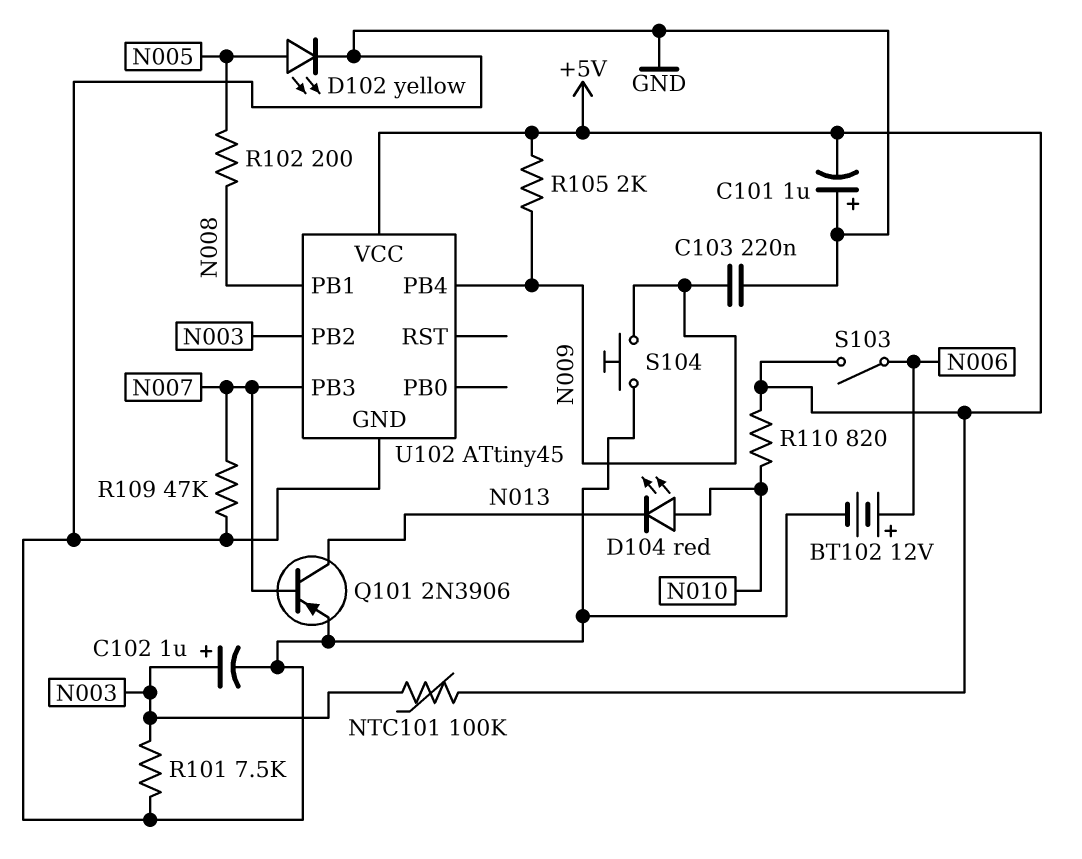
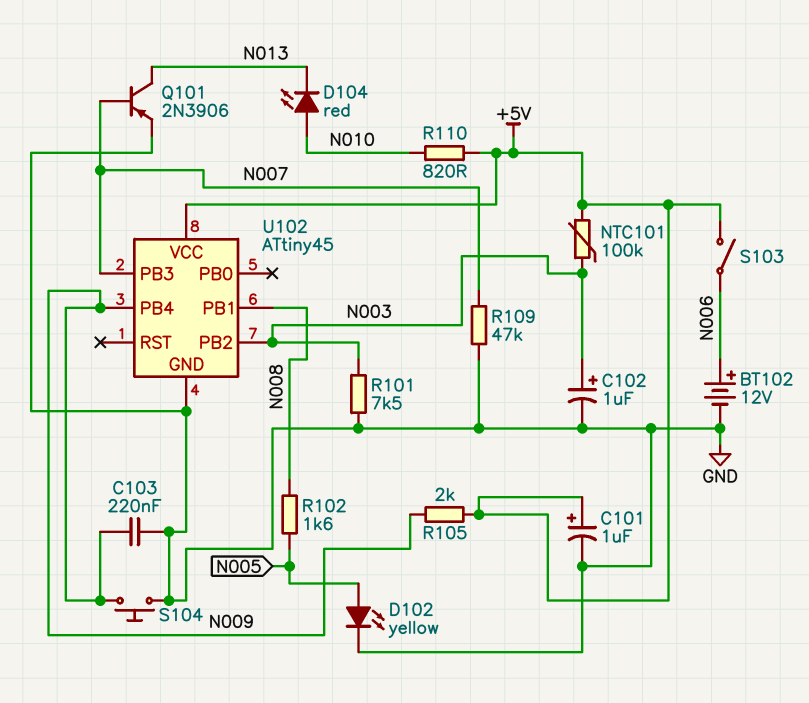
C101: 1uF (plus GND, minus +5V) -> 1uF (plus +5V, minus GND)
R102: 200 (N005, N008) -> 1.6k (N005, N008)

